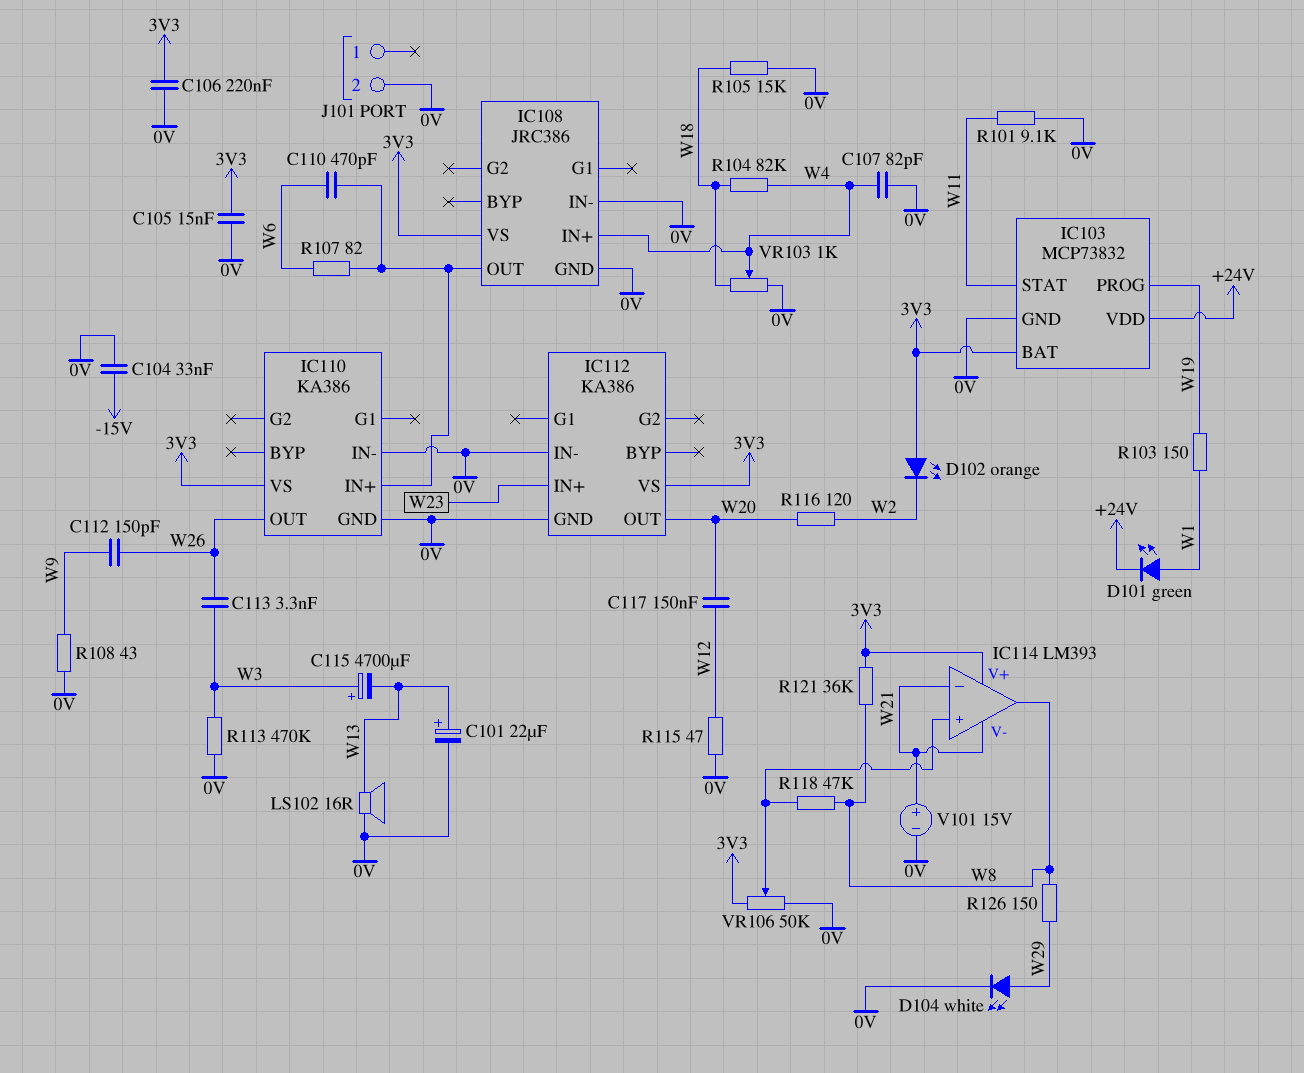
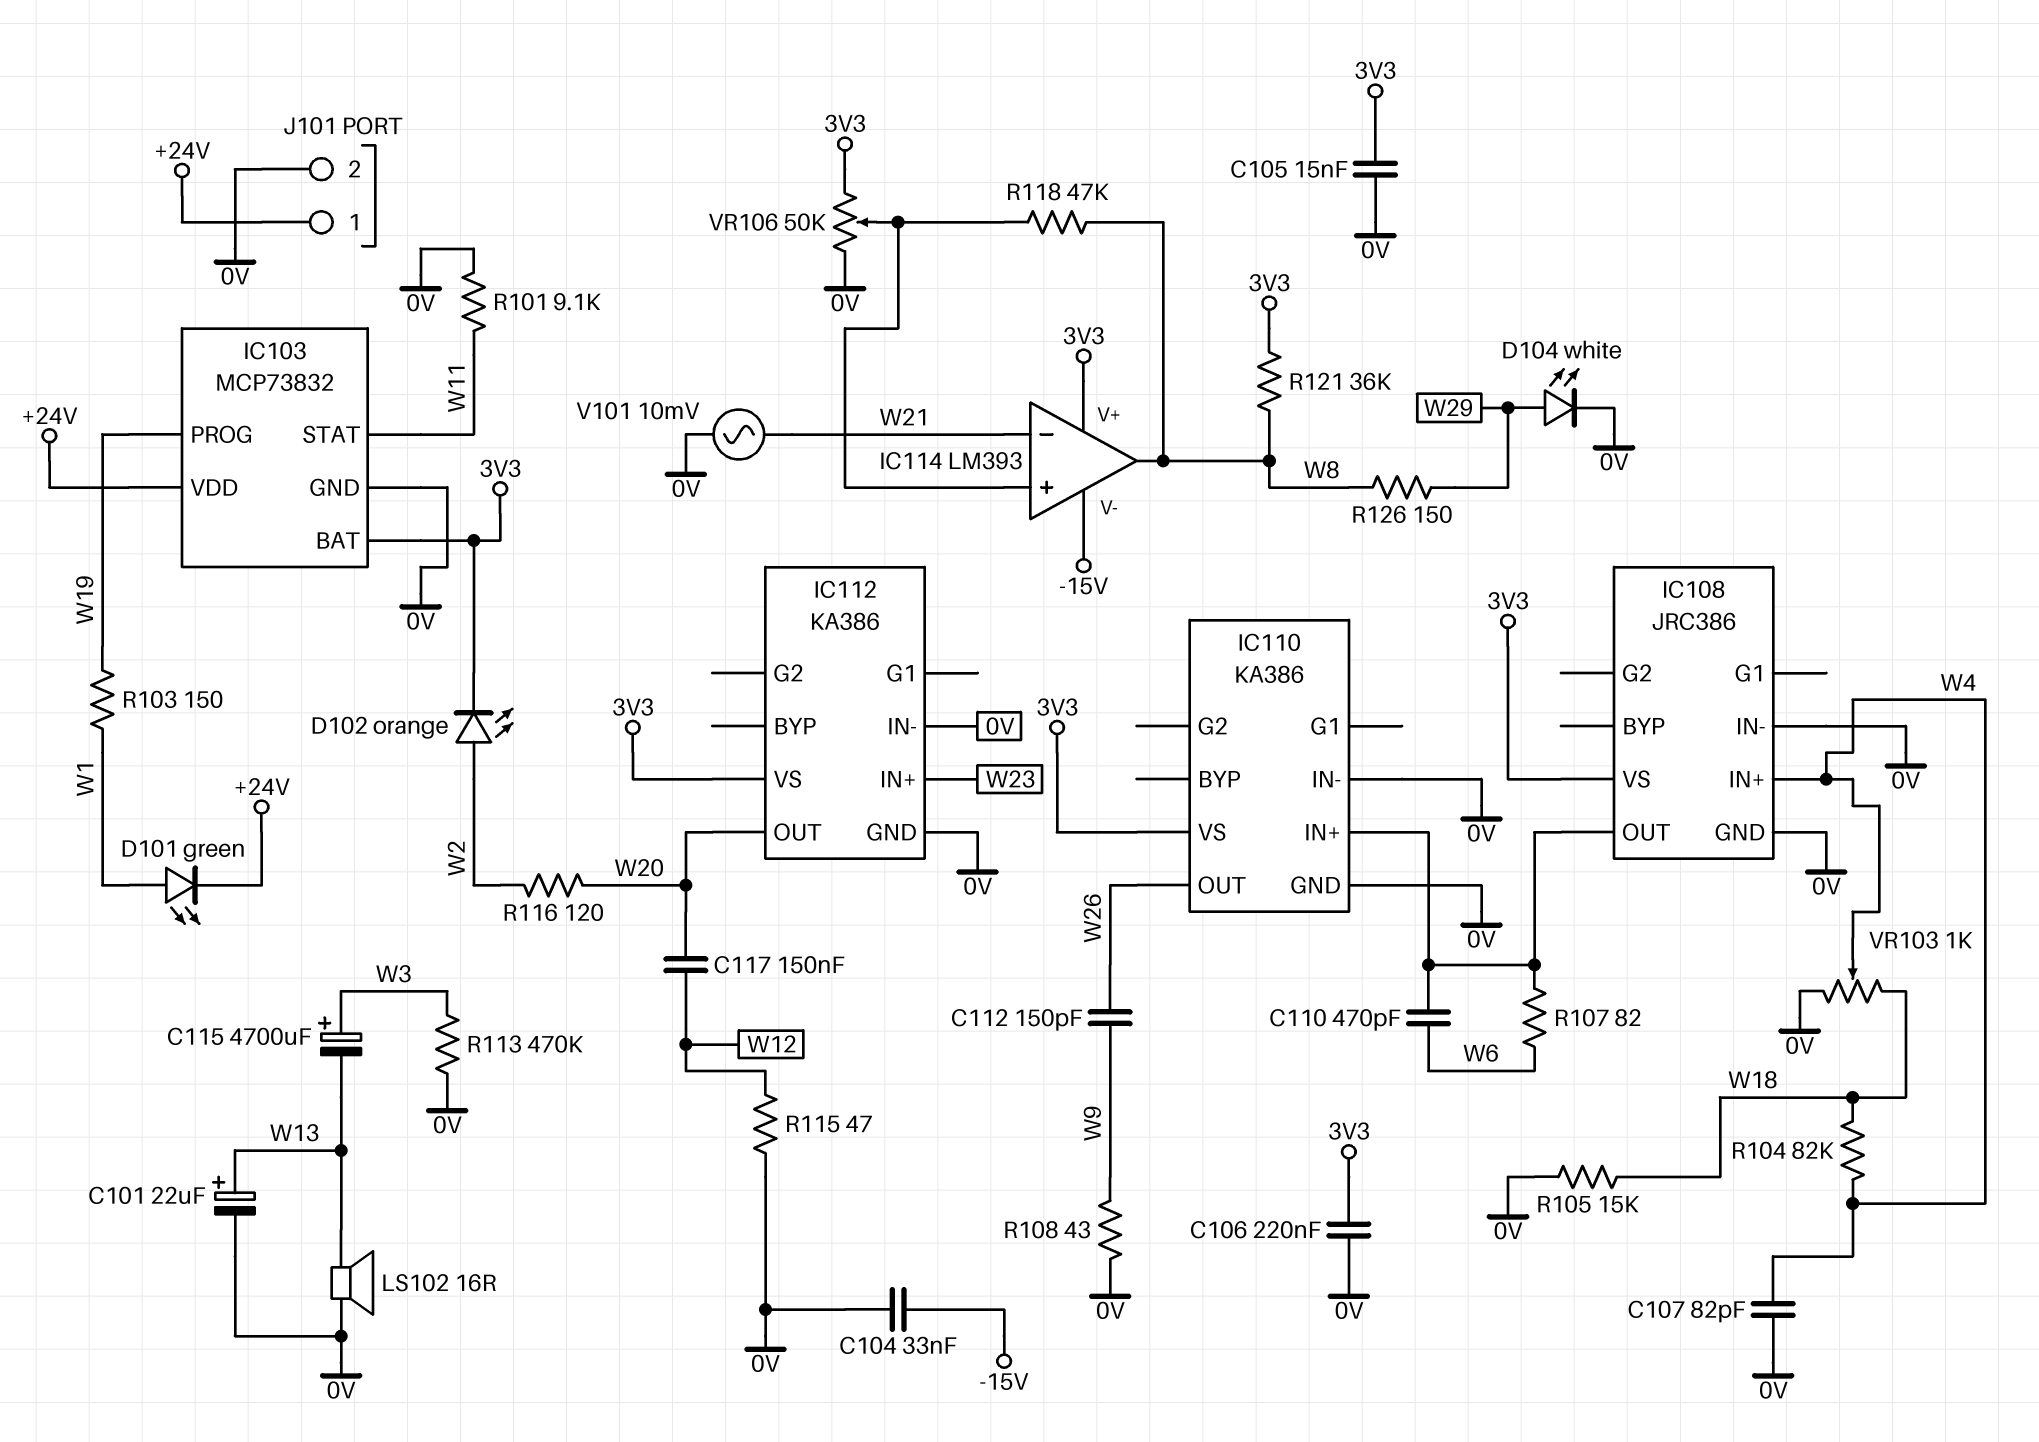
C113: 3.3nF (W3, W26) -> none
D102: LED orange (A 3V3, K W2) -> LED orange (A W2, K 3V3)
IC114 pin V-: W21 -> -15V
J101 pin 1: none -> +24V
V101: 15V (plus W21, minus 0V) -> AC 10mV (0V, W21)

